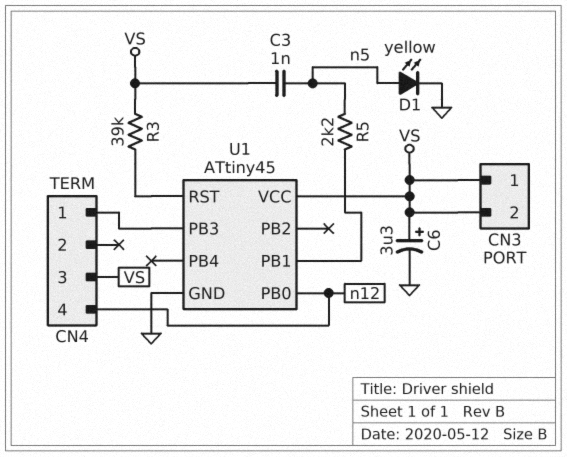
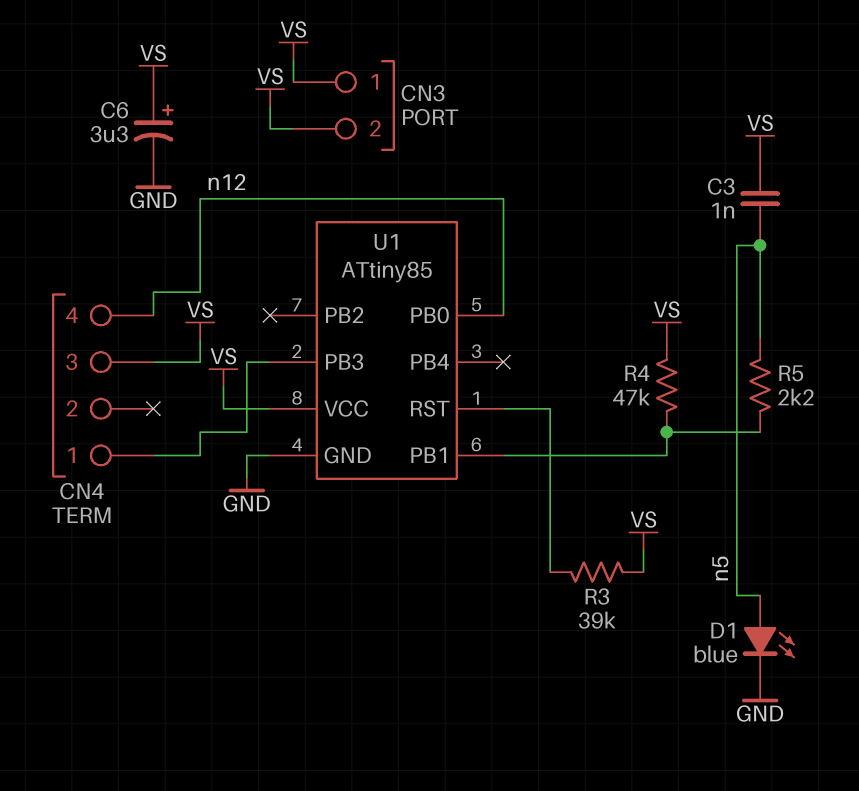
D1: LED yellow (A n5, K GND) -> LED blue (A n5, K GND)
R4: none -> 47k (U1/PB1, VS)
U1: ATtiny45 -> ATtiny85

